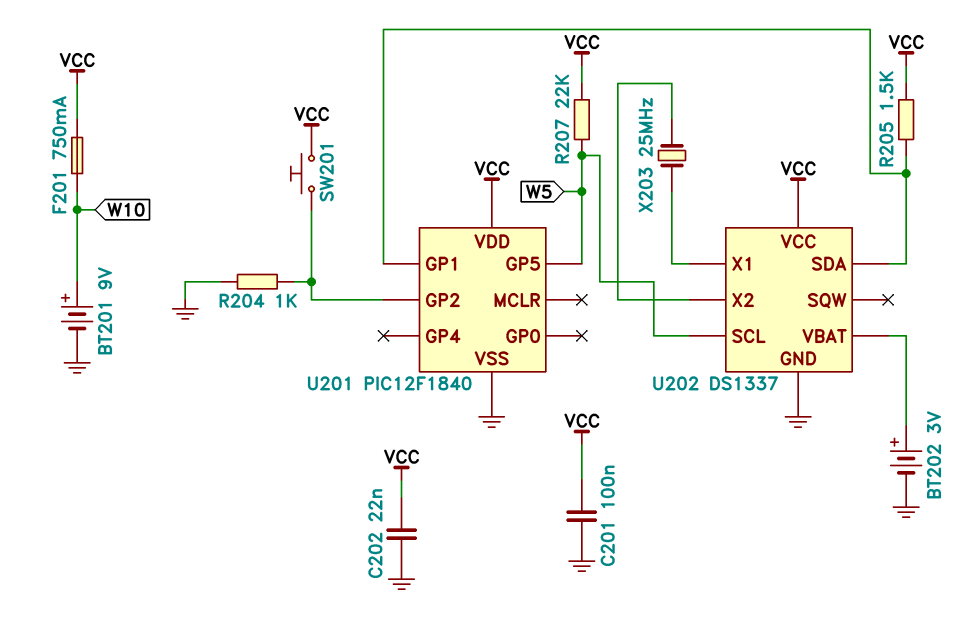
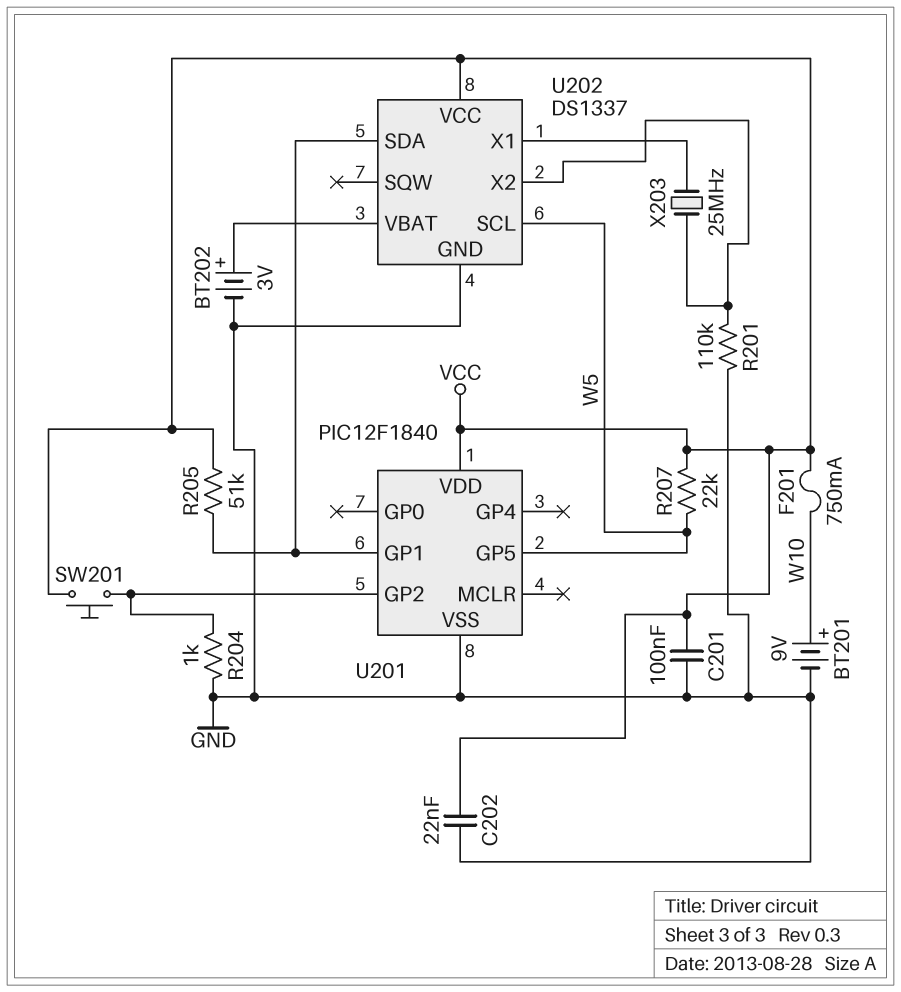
R201: none -> 110k (GND, U202/X2)
R205: 1.5k (U201/GP1, VCC) -> 51k (U201/GP1, VCC)

